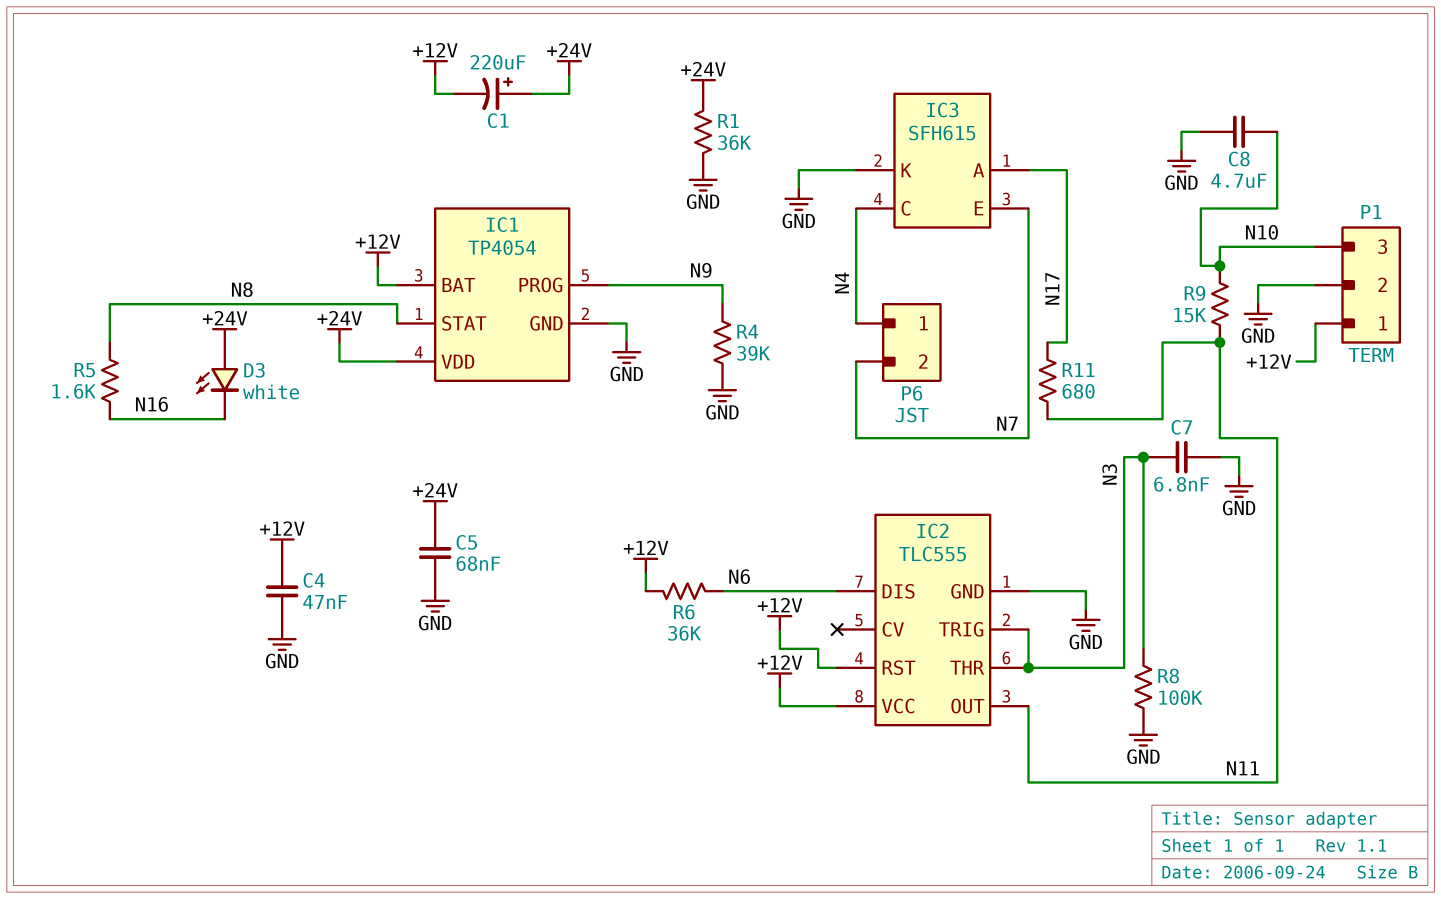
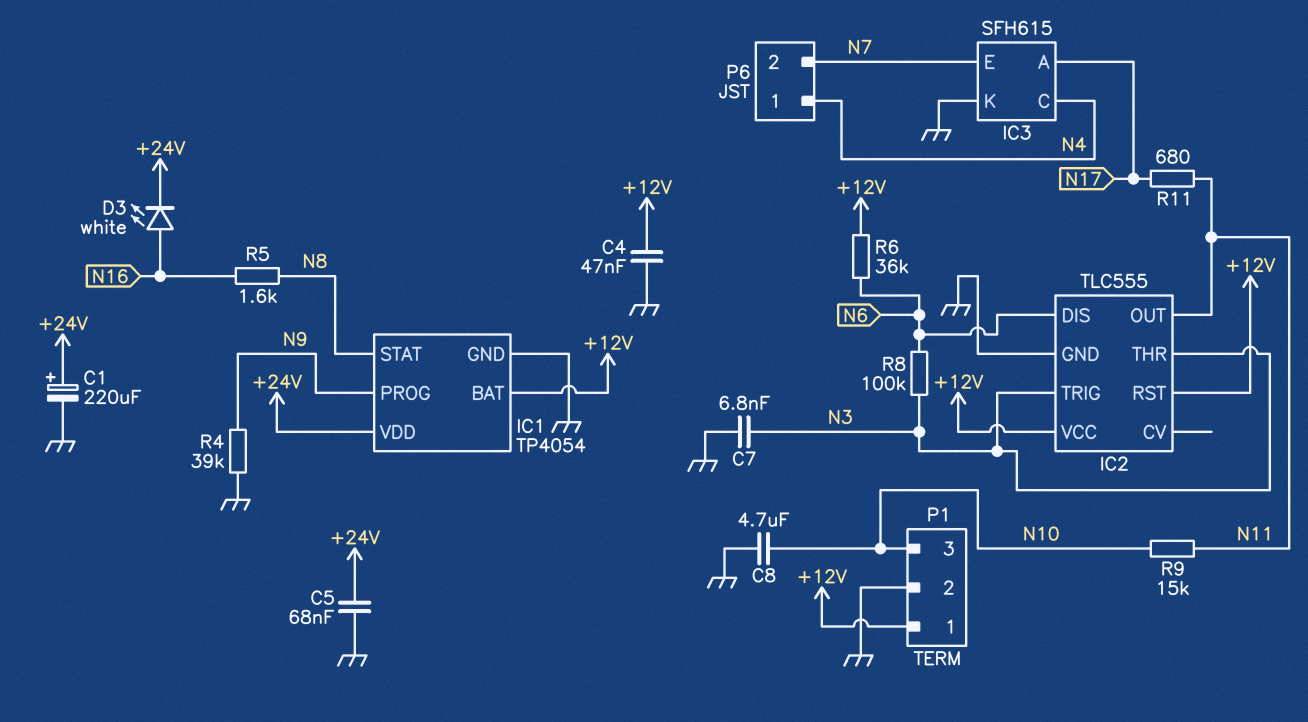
C1: 220uF (plus +24V, minus +12V) -> 220uF (plus +24V, minus GND)
D3: LED white (A +24V, K N16) -> LED white (A N16, K +24V)
R1: 36k (+24V, GND) -> none
R8: 100k (GND, N3) -> 100k (N3, N6)

